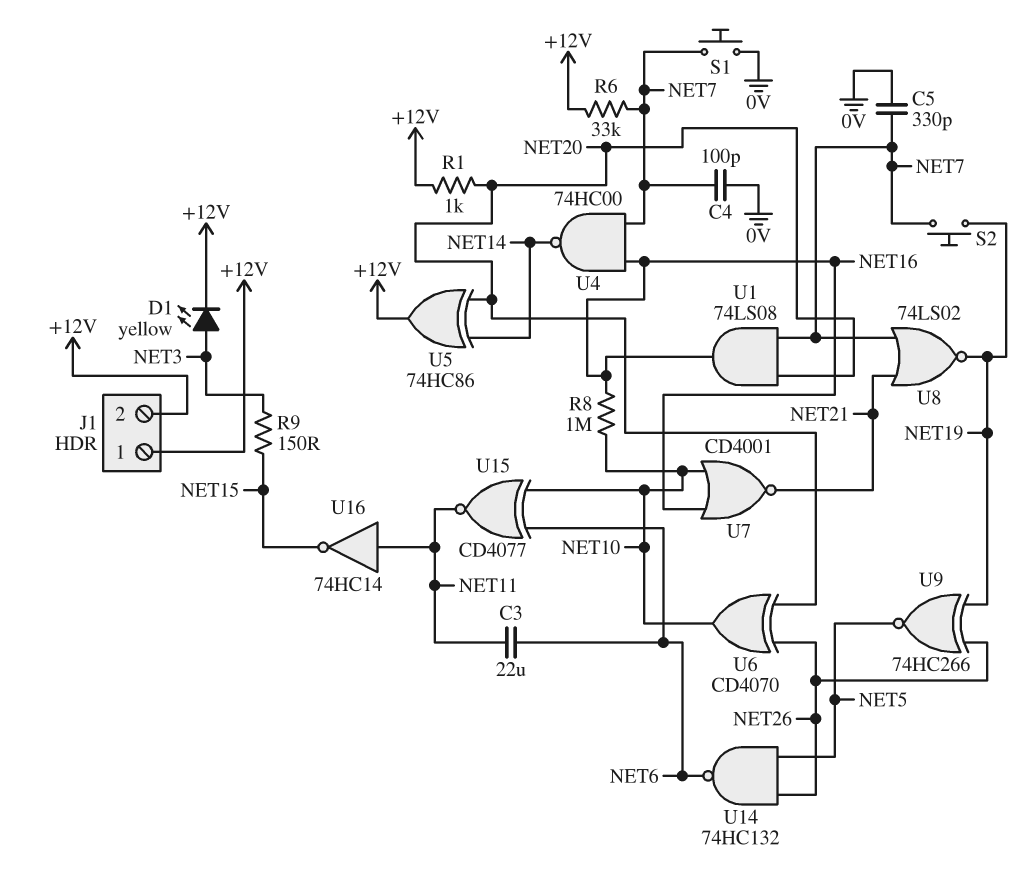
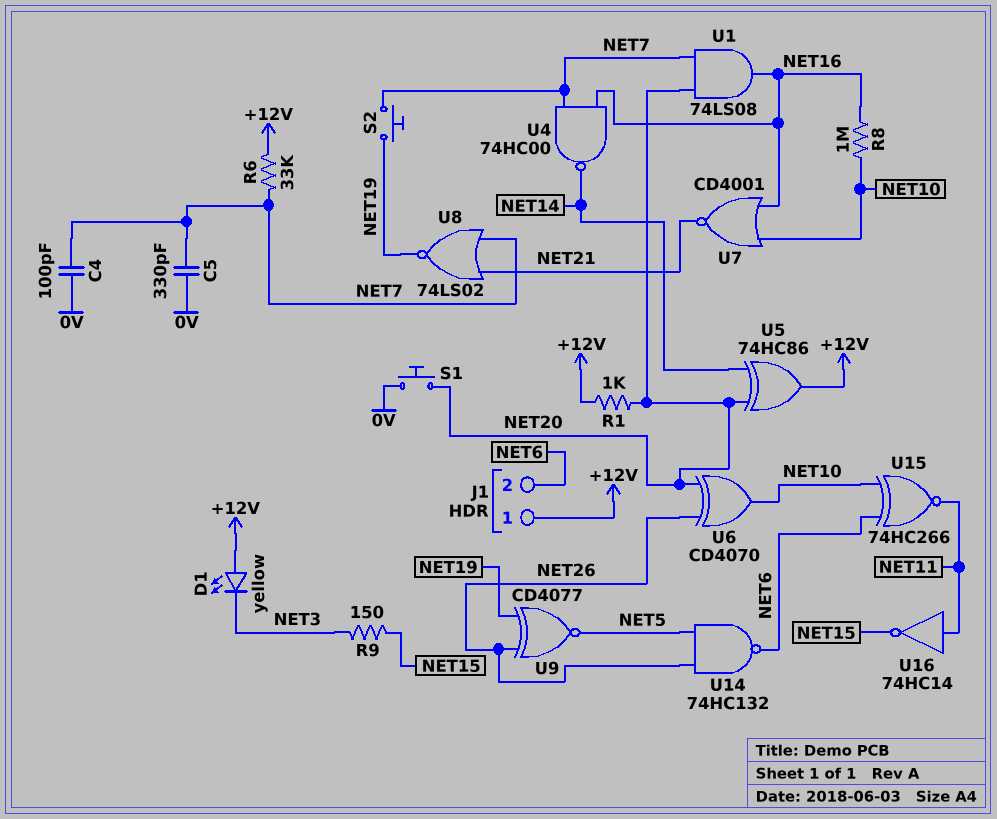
C3: 22uF (NET6, NET11) -> none
D1: LED yellow (A NET3, K +12V) -> LED yellow (A +12V, K NET3)
J1 pin 2: +12V -> NET6
S1: button (0V, NET7) -> button (0V, NET20)
U9: XNOR 74HC266 (in NET19, in NET26, out NET5) -> XNOR CD4077 (in NET19, in NET26, out NET5)
U15: XNOR CD4077 (in NET6, in NET10, out NET11) -> XNOR 74HC266 (in NET6, in NET10, out NET11)

